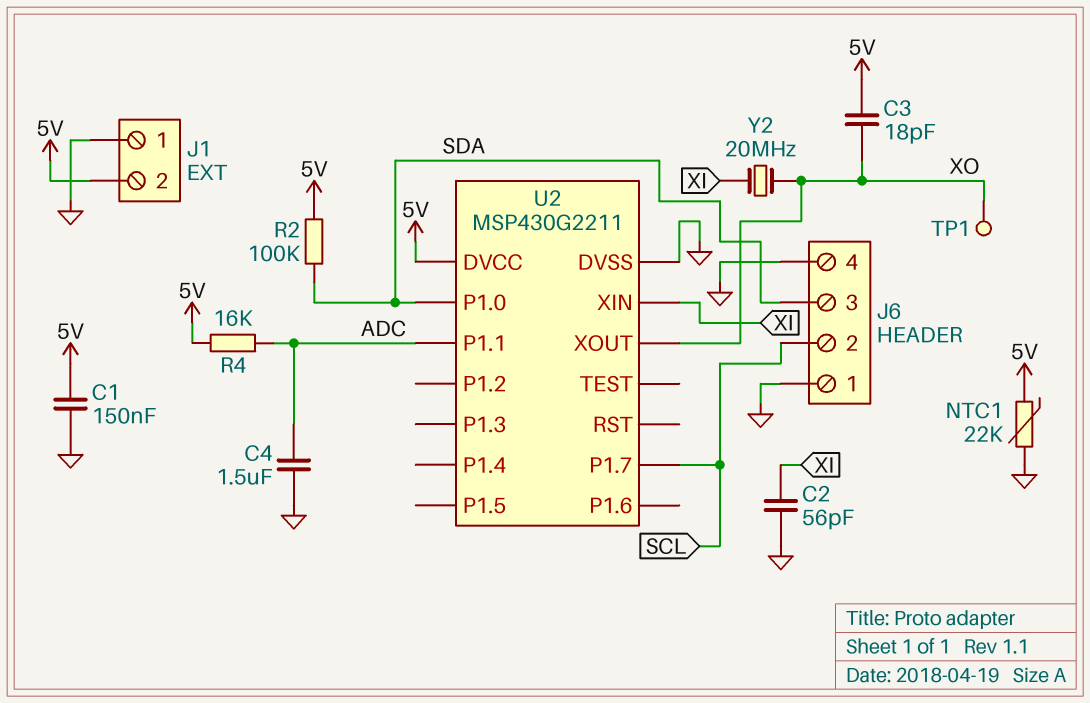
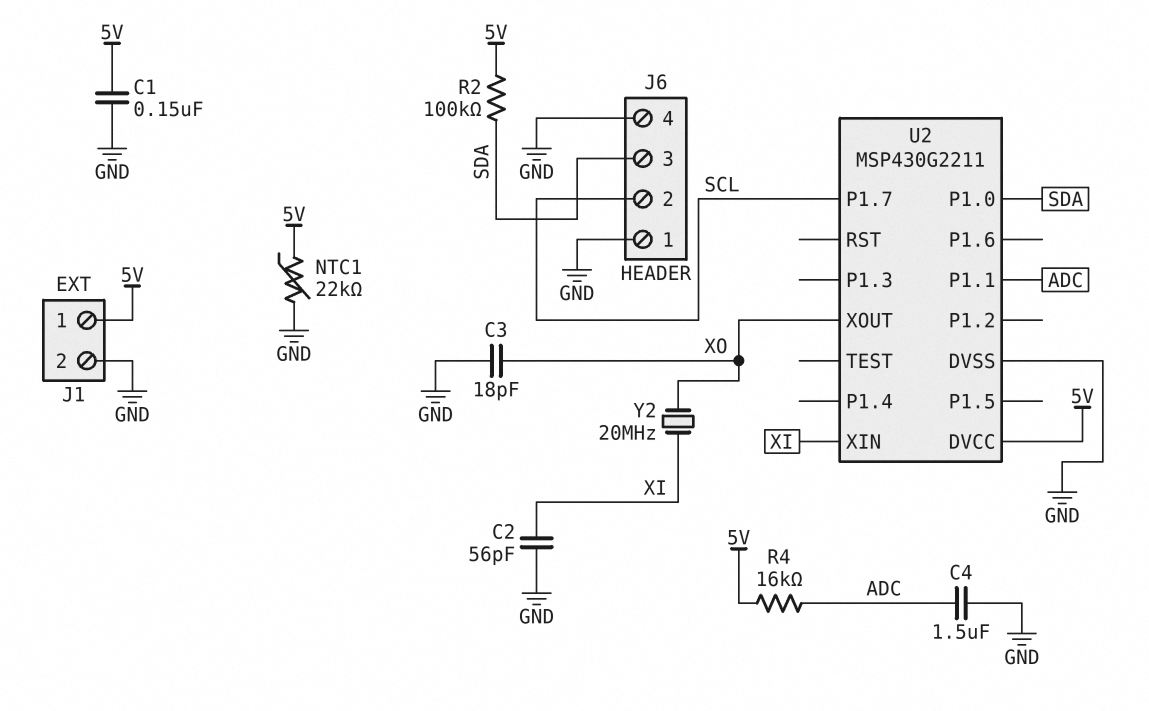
C3: 18pF (5V, XO) -> 18pF (GND, XO)
J1 pin 1: GND -> 5V
J1 pin 2: 5V -> GND
TP1: test point (XO) -> none

